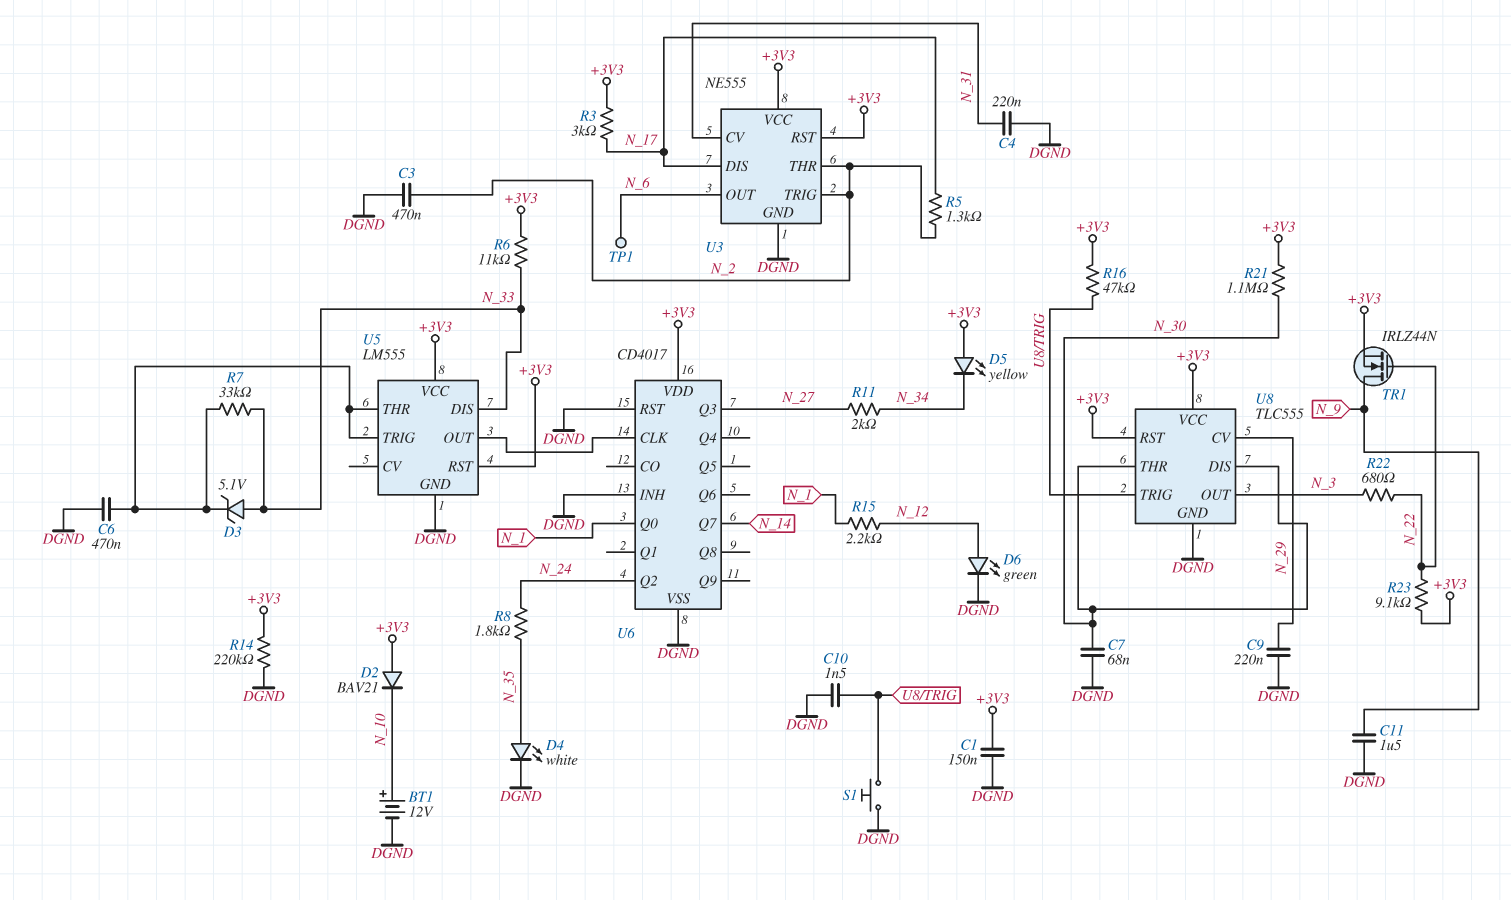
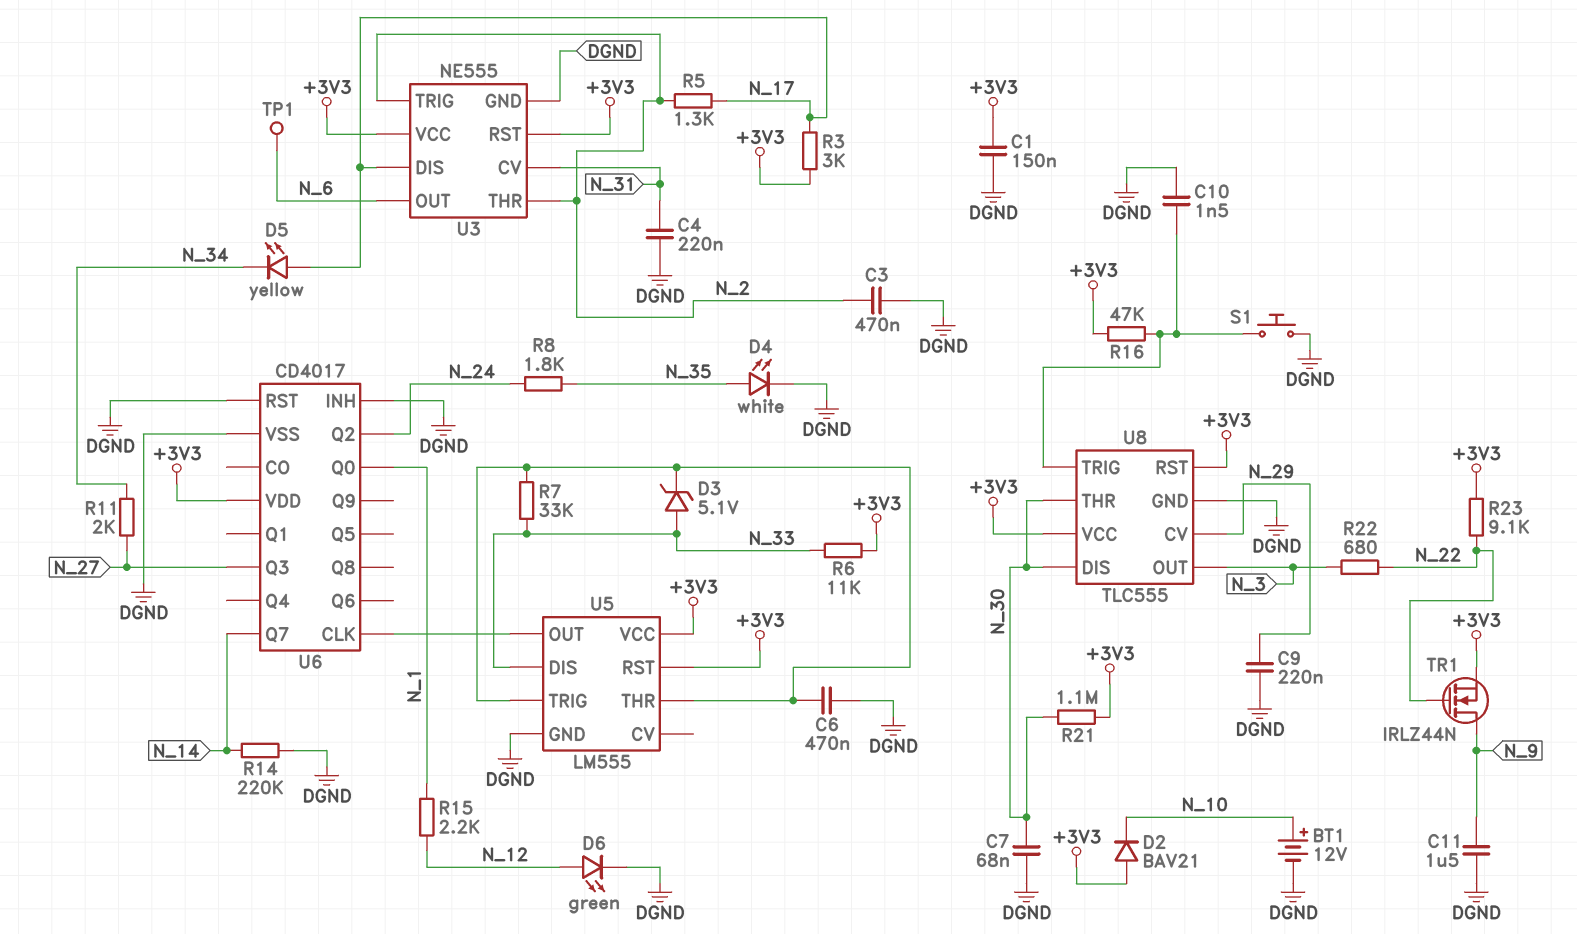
D5: LED yellow (A +3V3, K N_34) -> LED yellow (A N_17, K N_34)
R14: 220k (+3V3, DGND) -> 220k (DGND, N_14)

